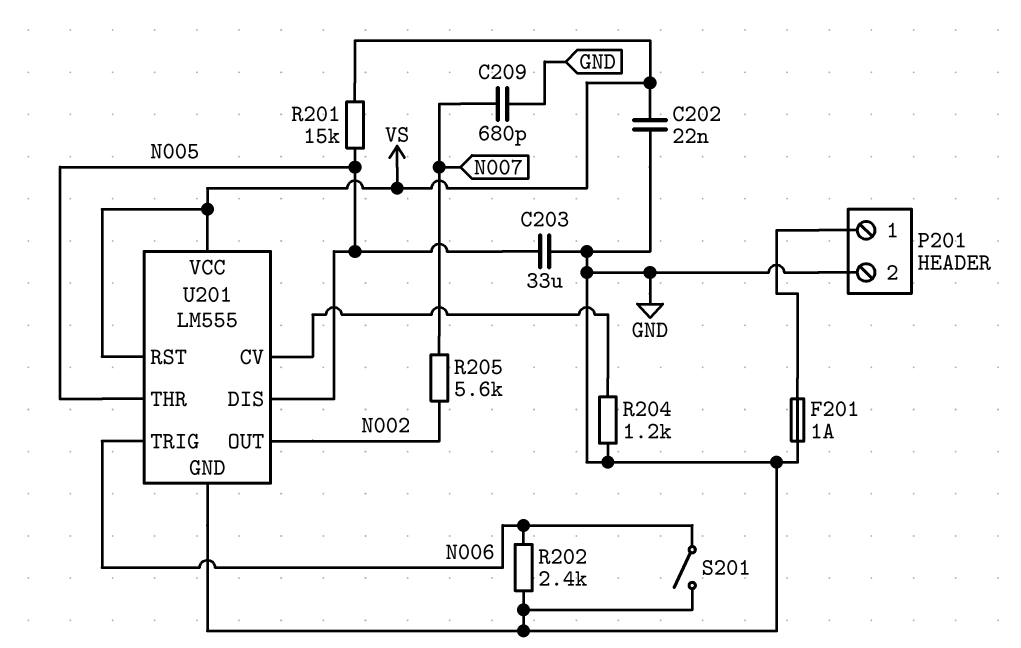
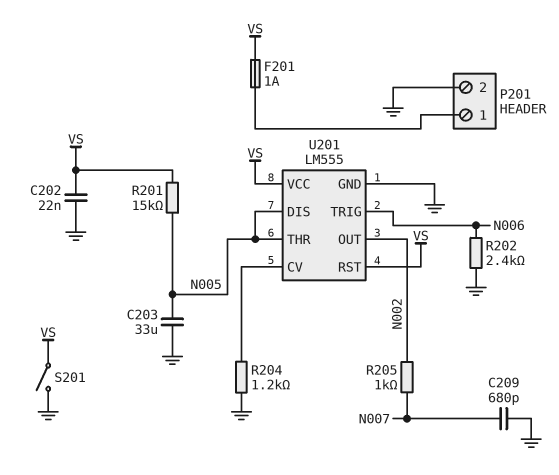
F201: 1A (GND, P201/1) -> 1A (P201/1, VS)
R205: 5.6k (N002, N007) -> 1k (N002, N007)
S201: switch (GND, N006) -> switch (GND, VS)

